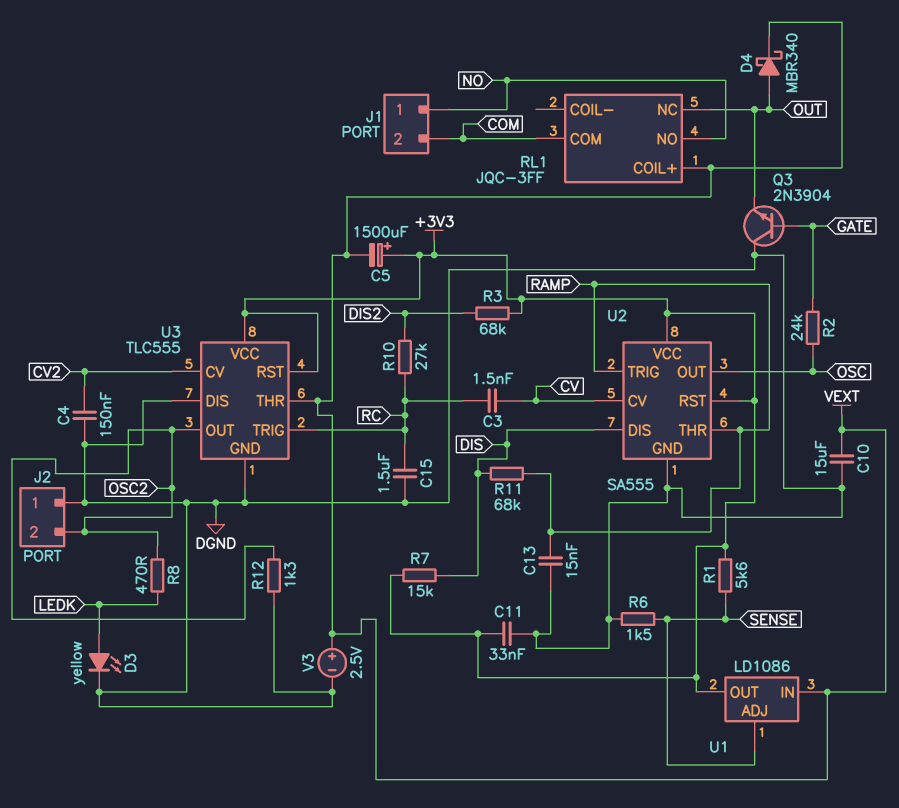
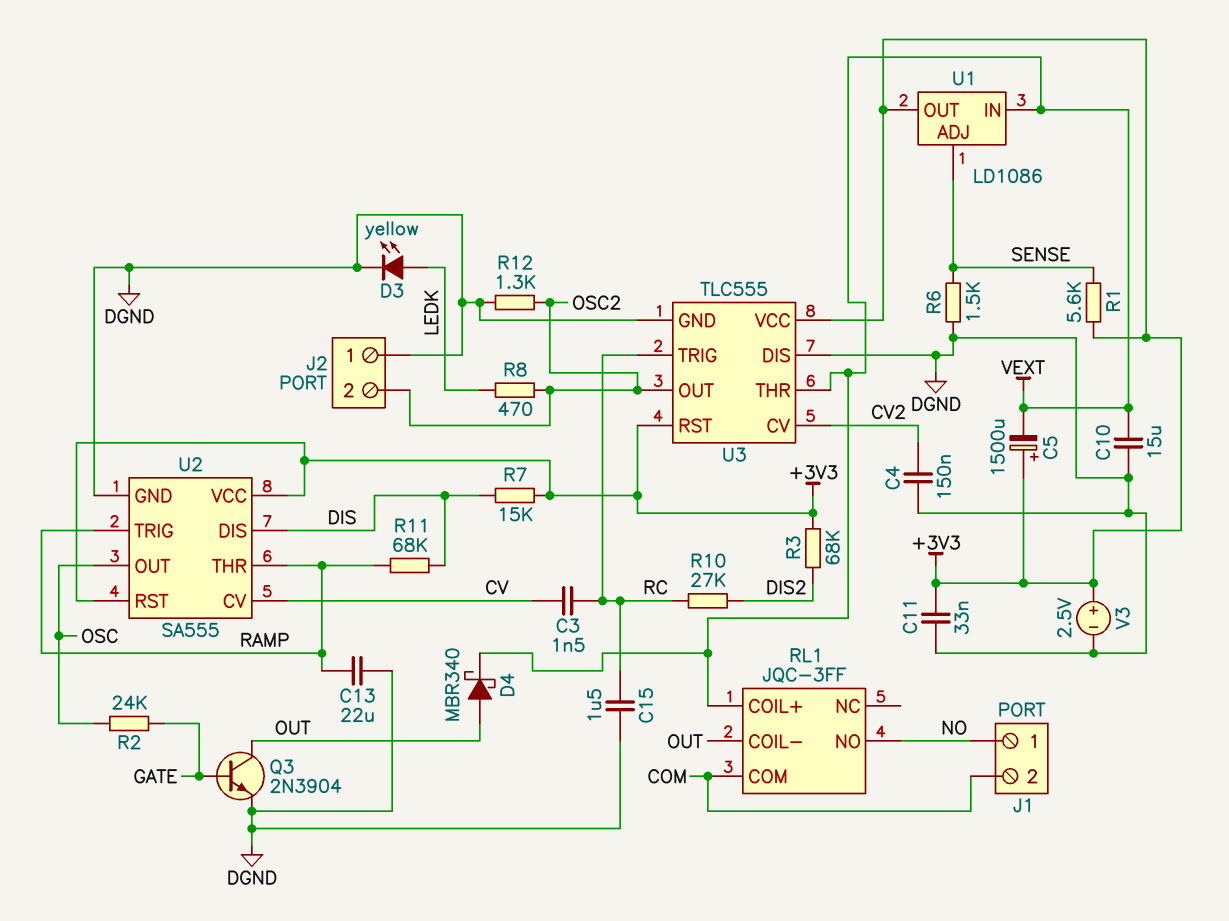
C13: 15nF (DGND, RAMP) -> 22uF (DGND, RAMP)
Q3: NPN 2N3904 (B GATE, C DGND, E OUT) -> NPN 2N3904 (B GATE, C OUT, E DGND)
RL1 pin COIL-: none -> OUT
RL1 pin NC: OUT -> none
V3: 2.5V (plus VEXT, minus DGND) -> 2.5V (plus +3V3, minus DGND)

